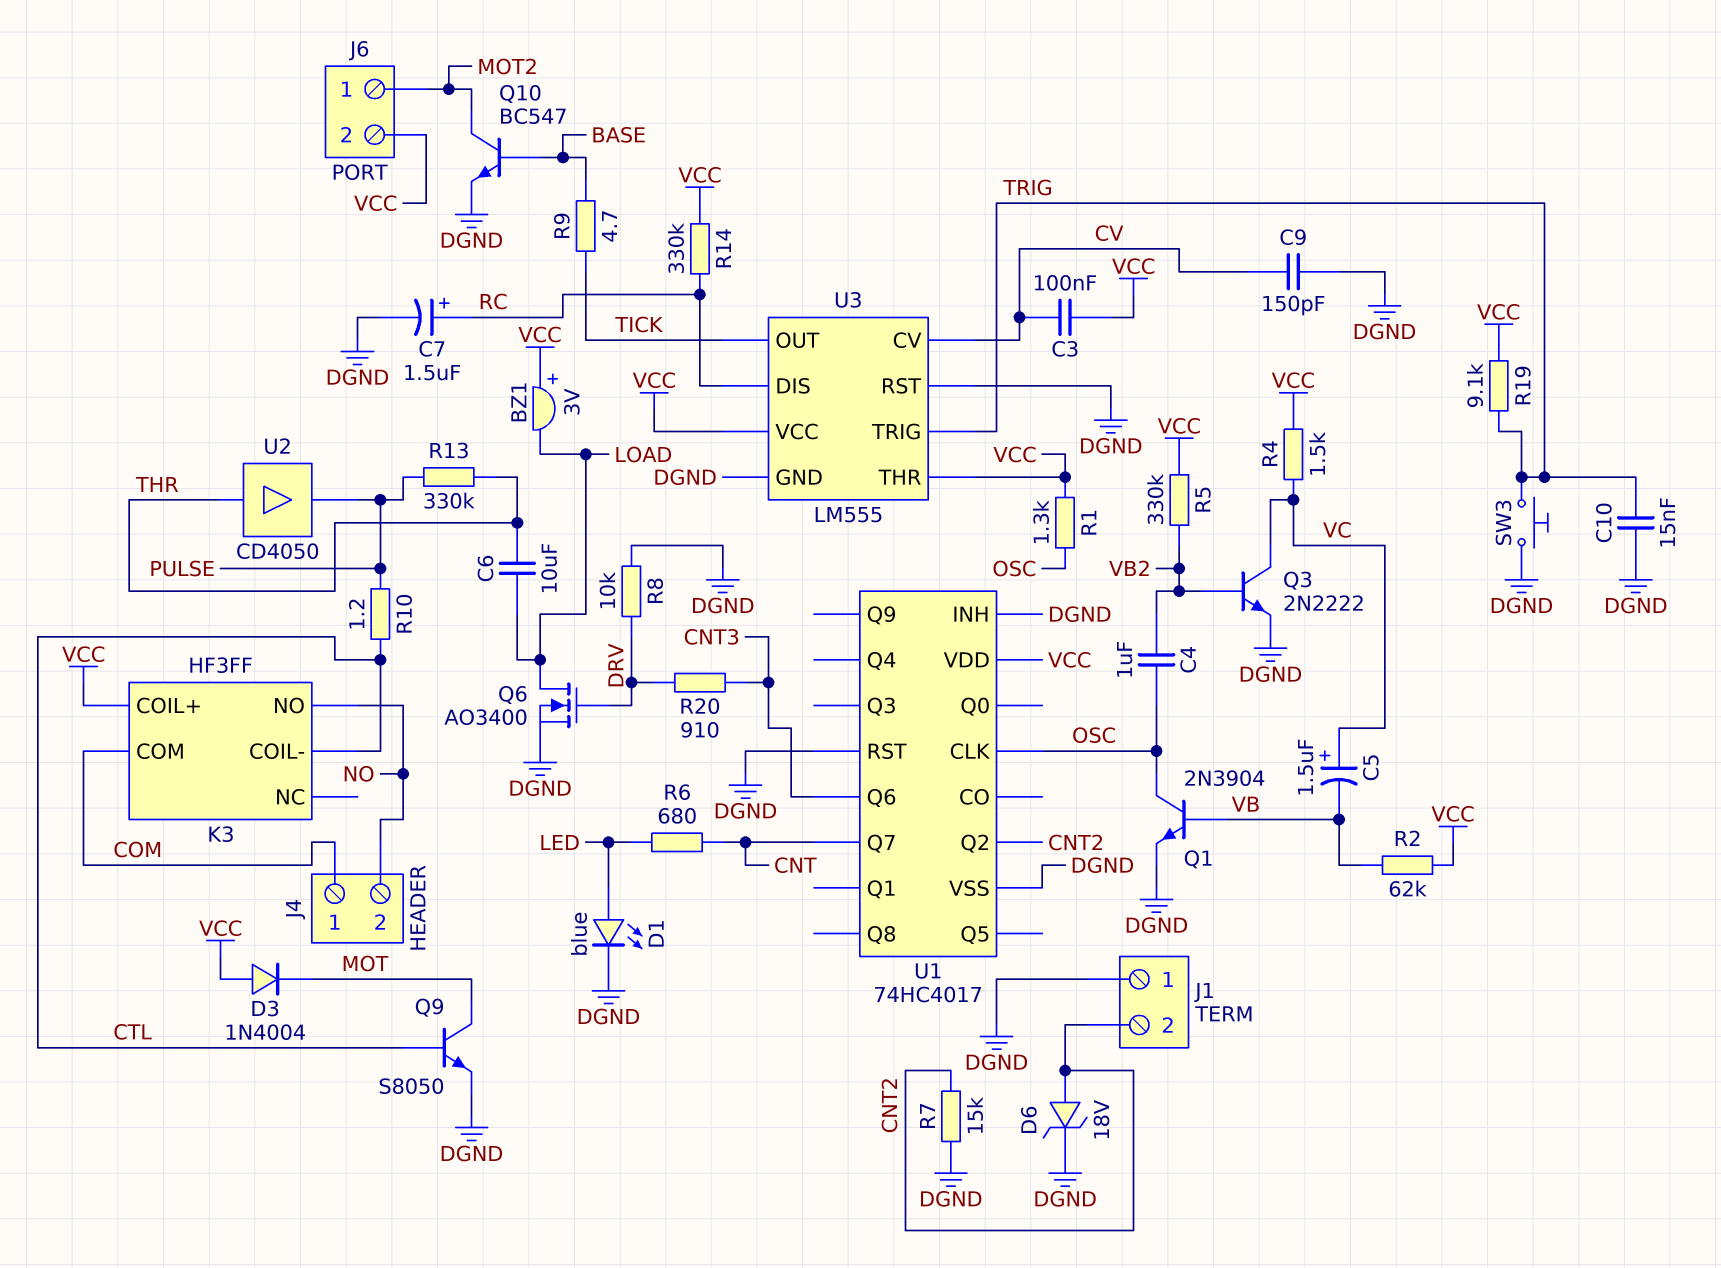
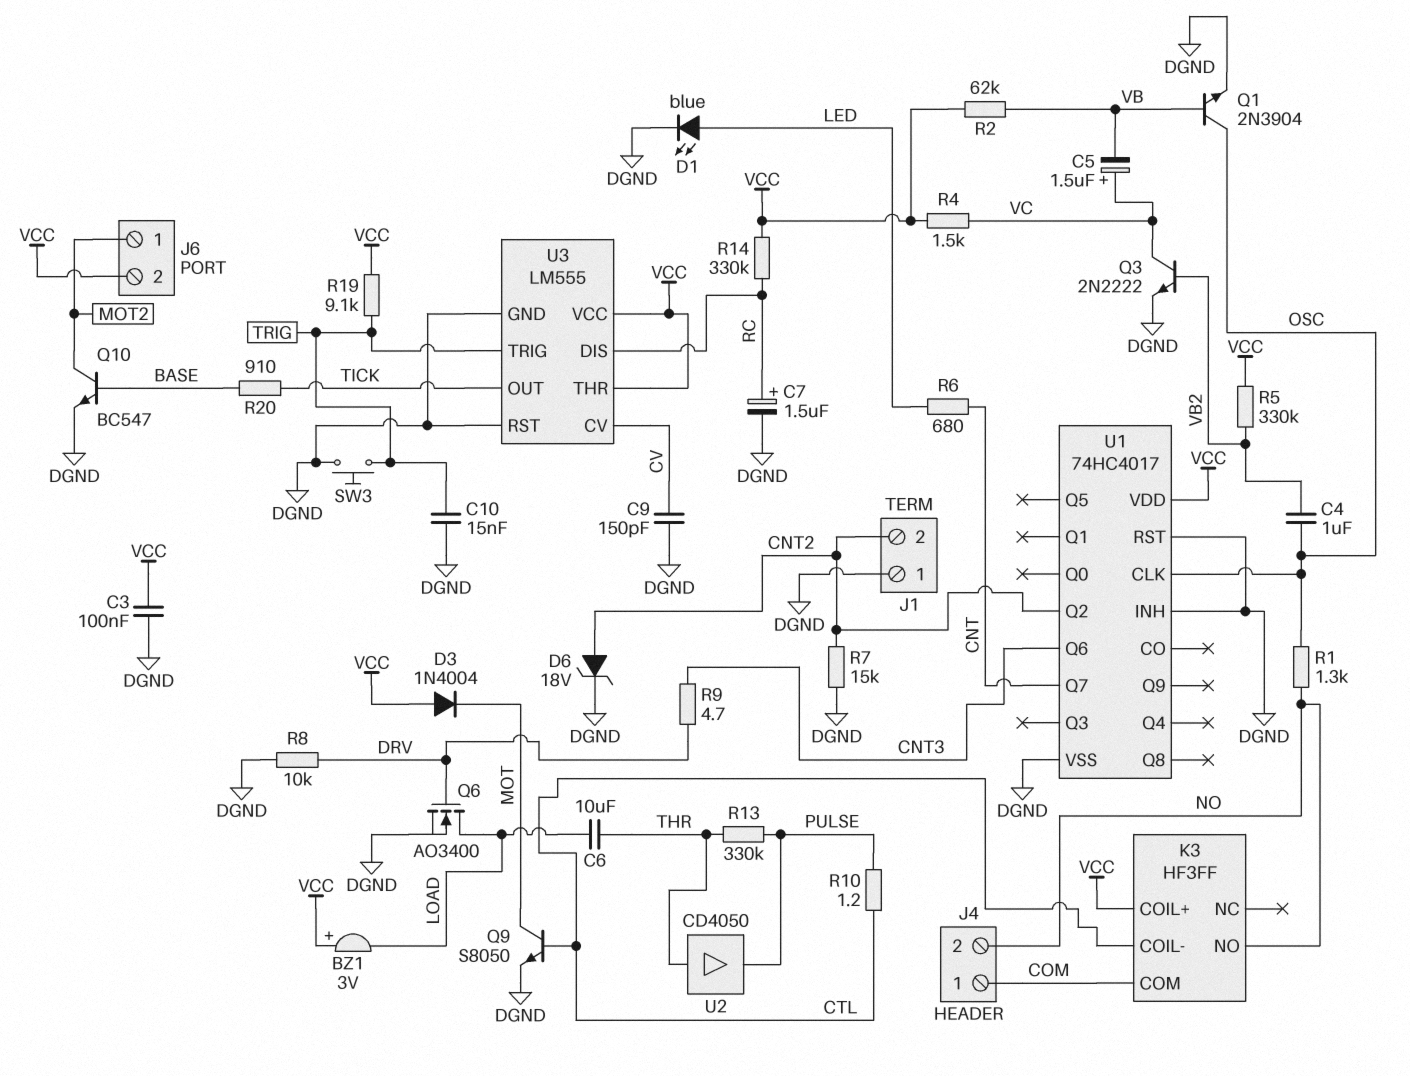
C3: 100nF (CV, VCC) -> 100nF (DGND, VCC)
R1: 1.3k (OSC, VCC) -> 1.3k (NO, OSC)
R9: 4.7 (BASE, TICK) -> 4.7 (CNT3, DRV)
R20: 910 (CNT3, DRV) -> 910 (BASE, TICK)

